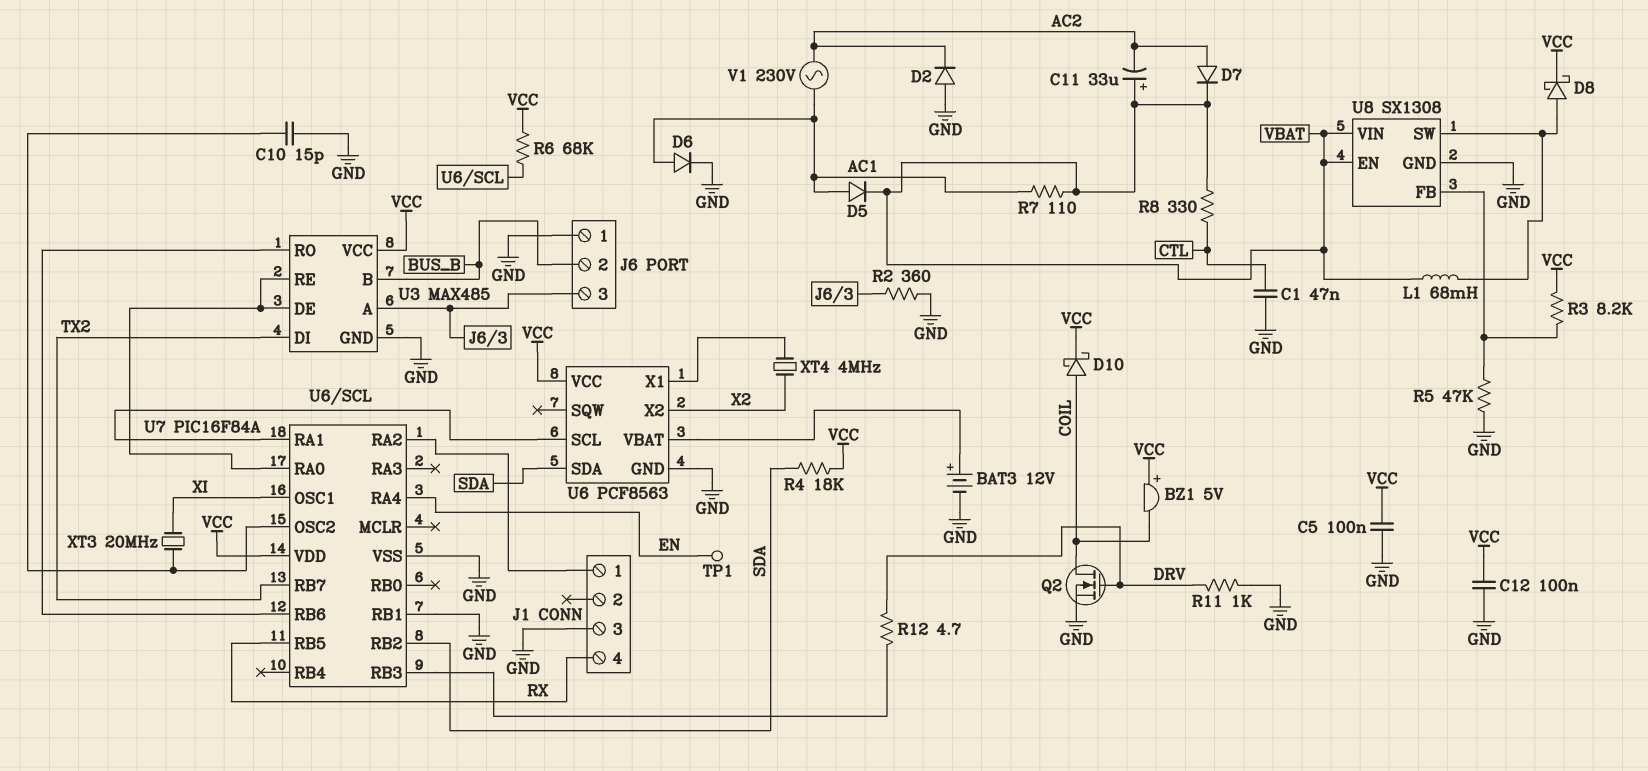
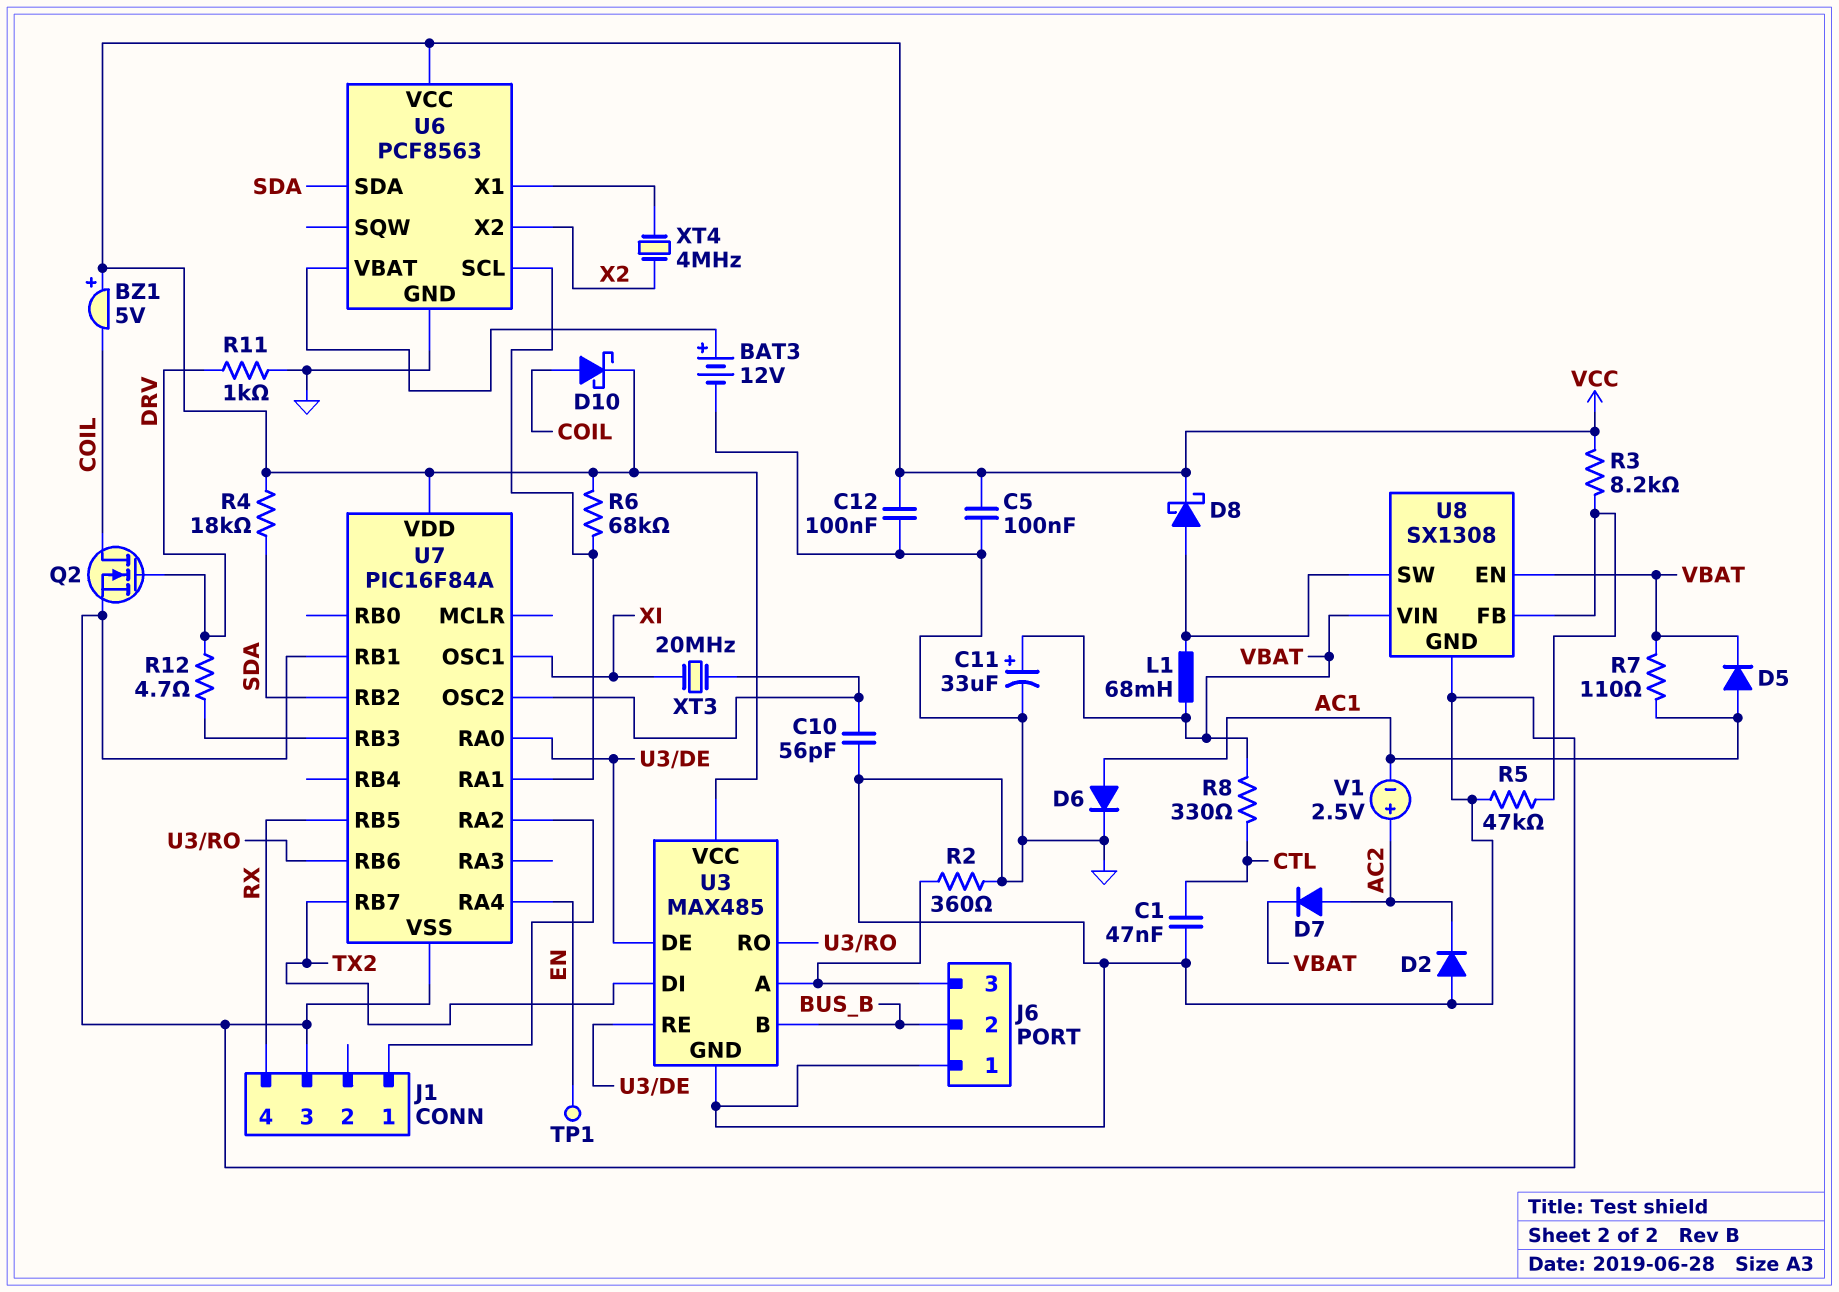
C10: 15pF (GND, U7/OSC2) -> 56pF (GND, U7/OSC2)
C11: 33uF (plus VBAT, minus AC2) -> 33uF (plus VBAT, minus GND)
V1: AC 230V (AC1, AC2) -> 2.5V (plus AC2, minus AC1)

